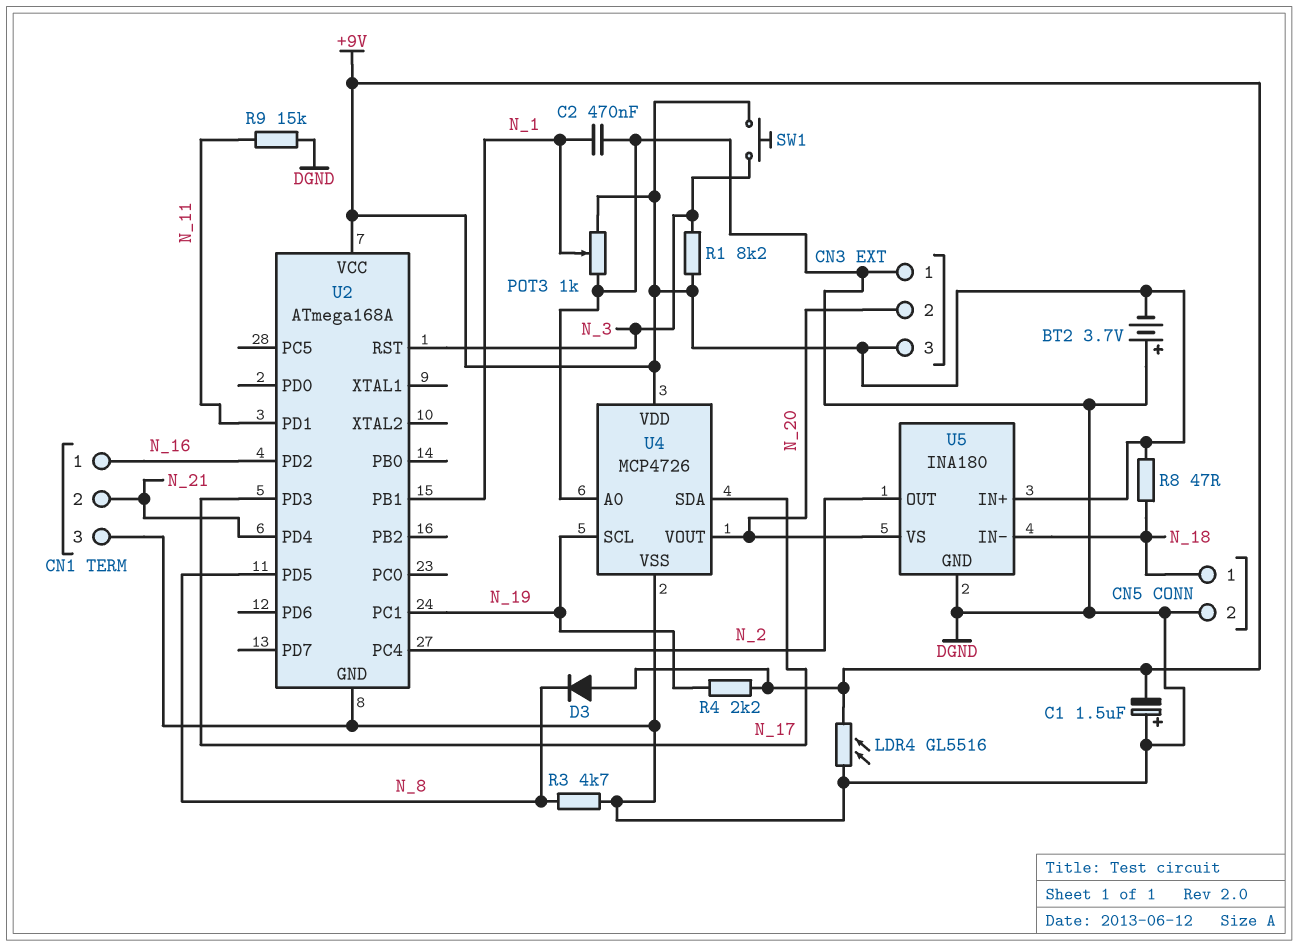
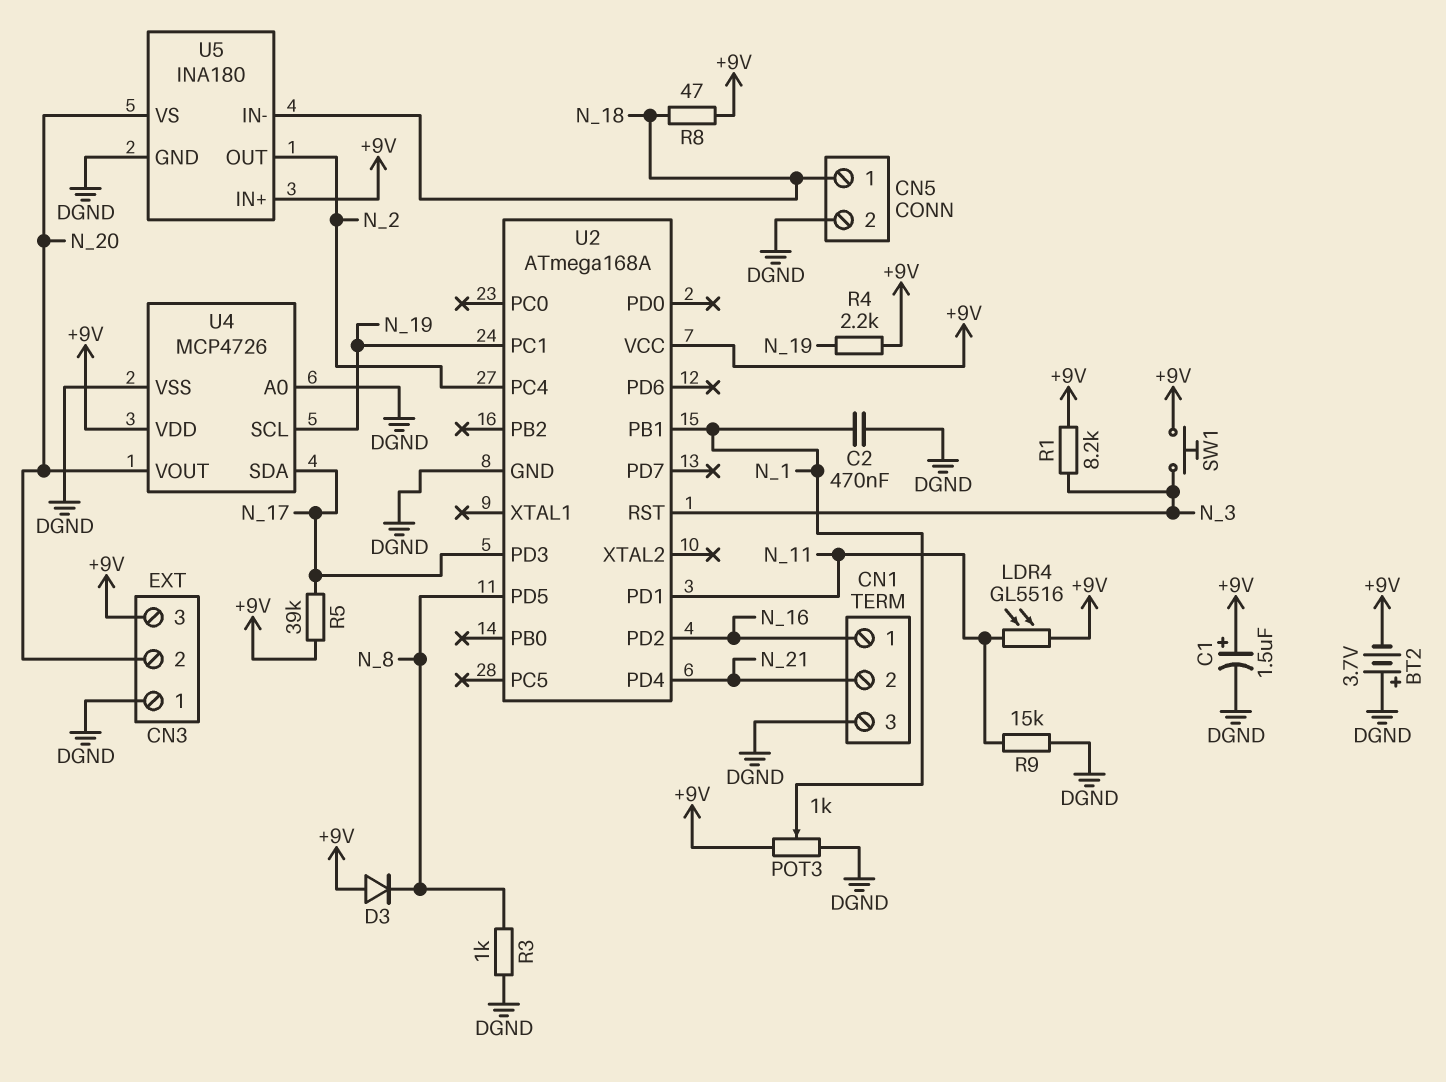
C1: 1.5uF (plus DGND, minus +9V) -> 1.5uF (plus +9V, minus DGND)
LDR4: GL5516 (+9V, DGND) -> GL5516 (+9V, N_11)
R3: 4.7k (DGND, N_8) -> 1k (DGND, N_8)
R5: none -> 39k (+9V, N_17)

